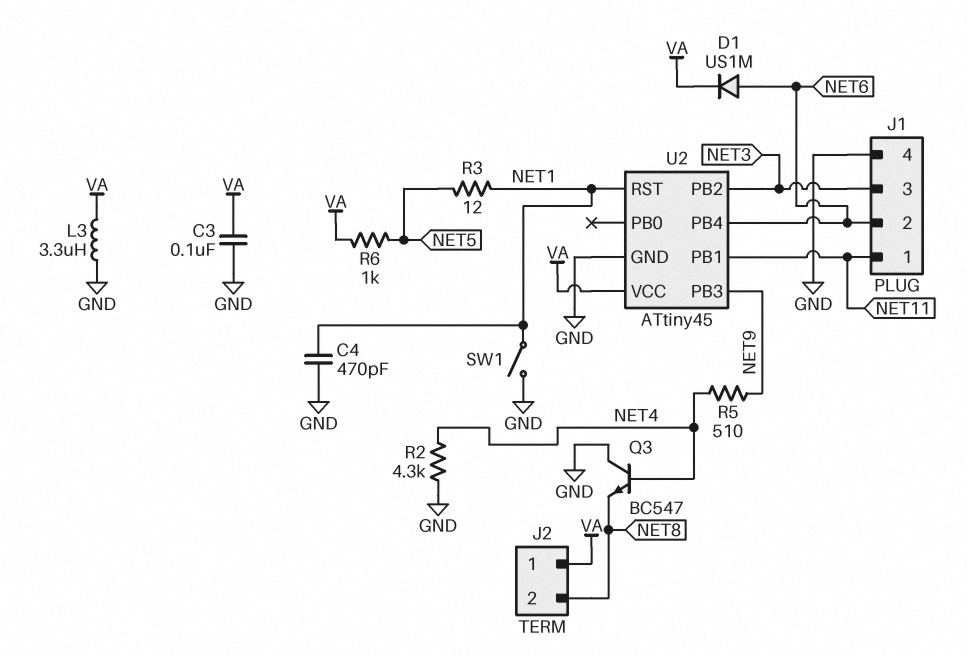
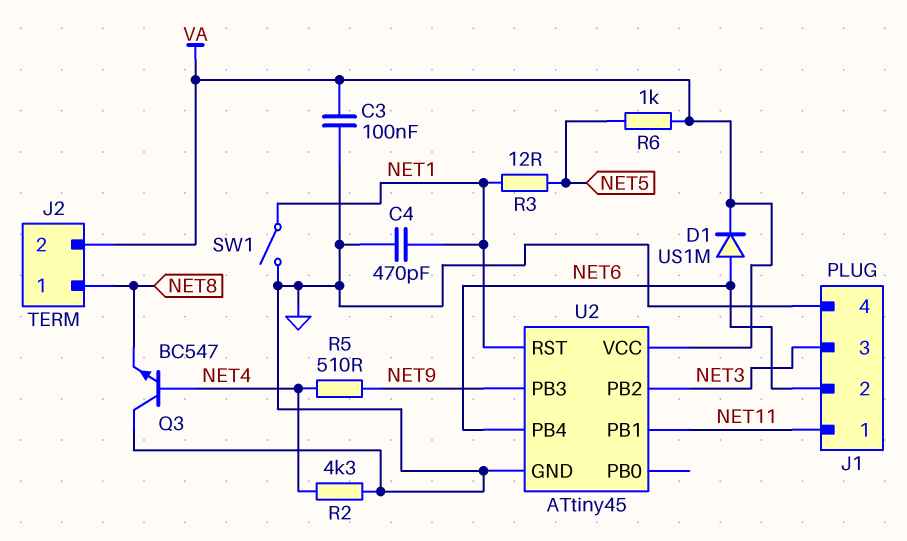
J2 pin 1: VA -> NET8
J2 pin 2: NET8 -> VA
L3: 3.3uH (GND, VA) -> none

